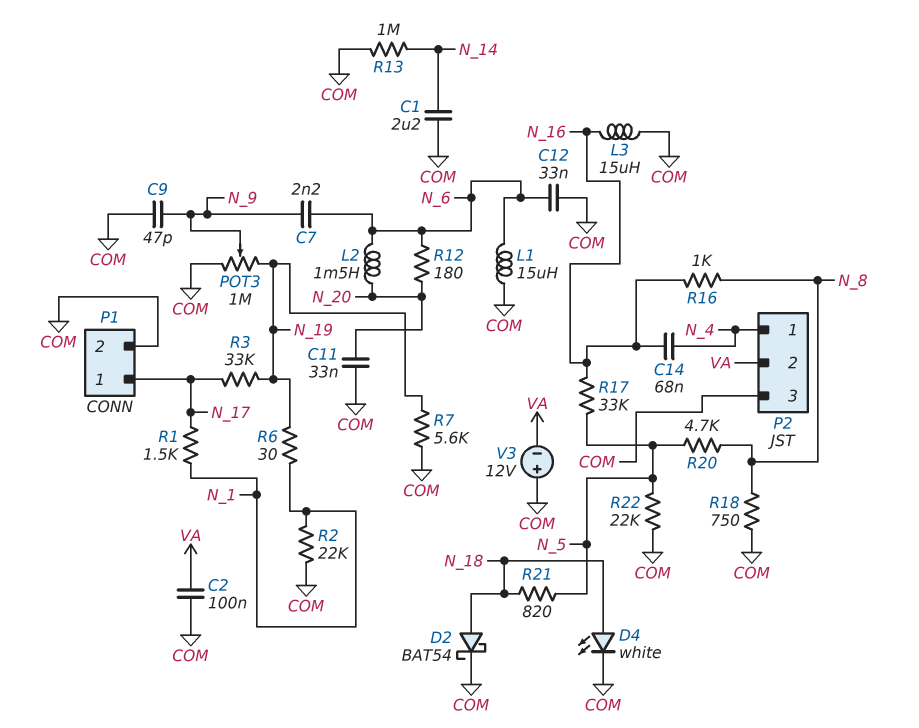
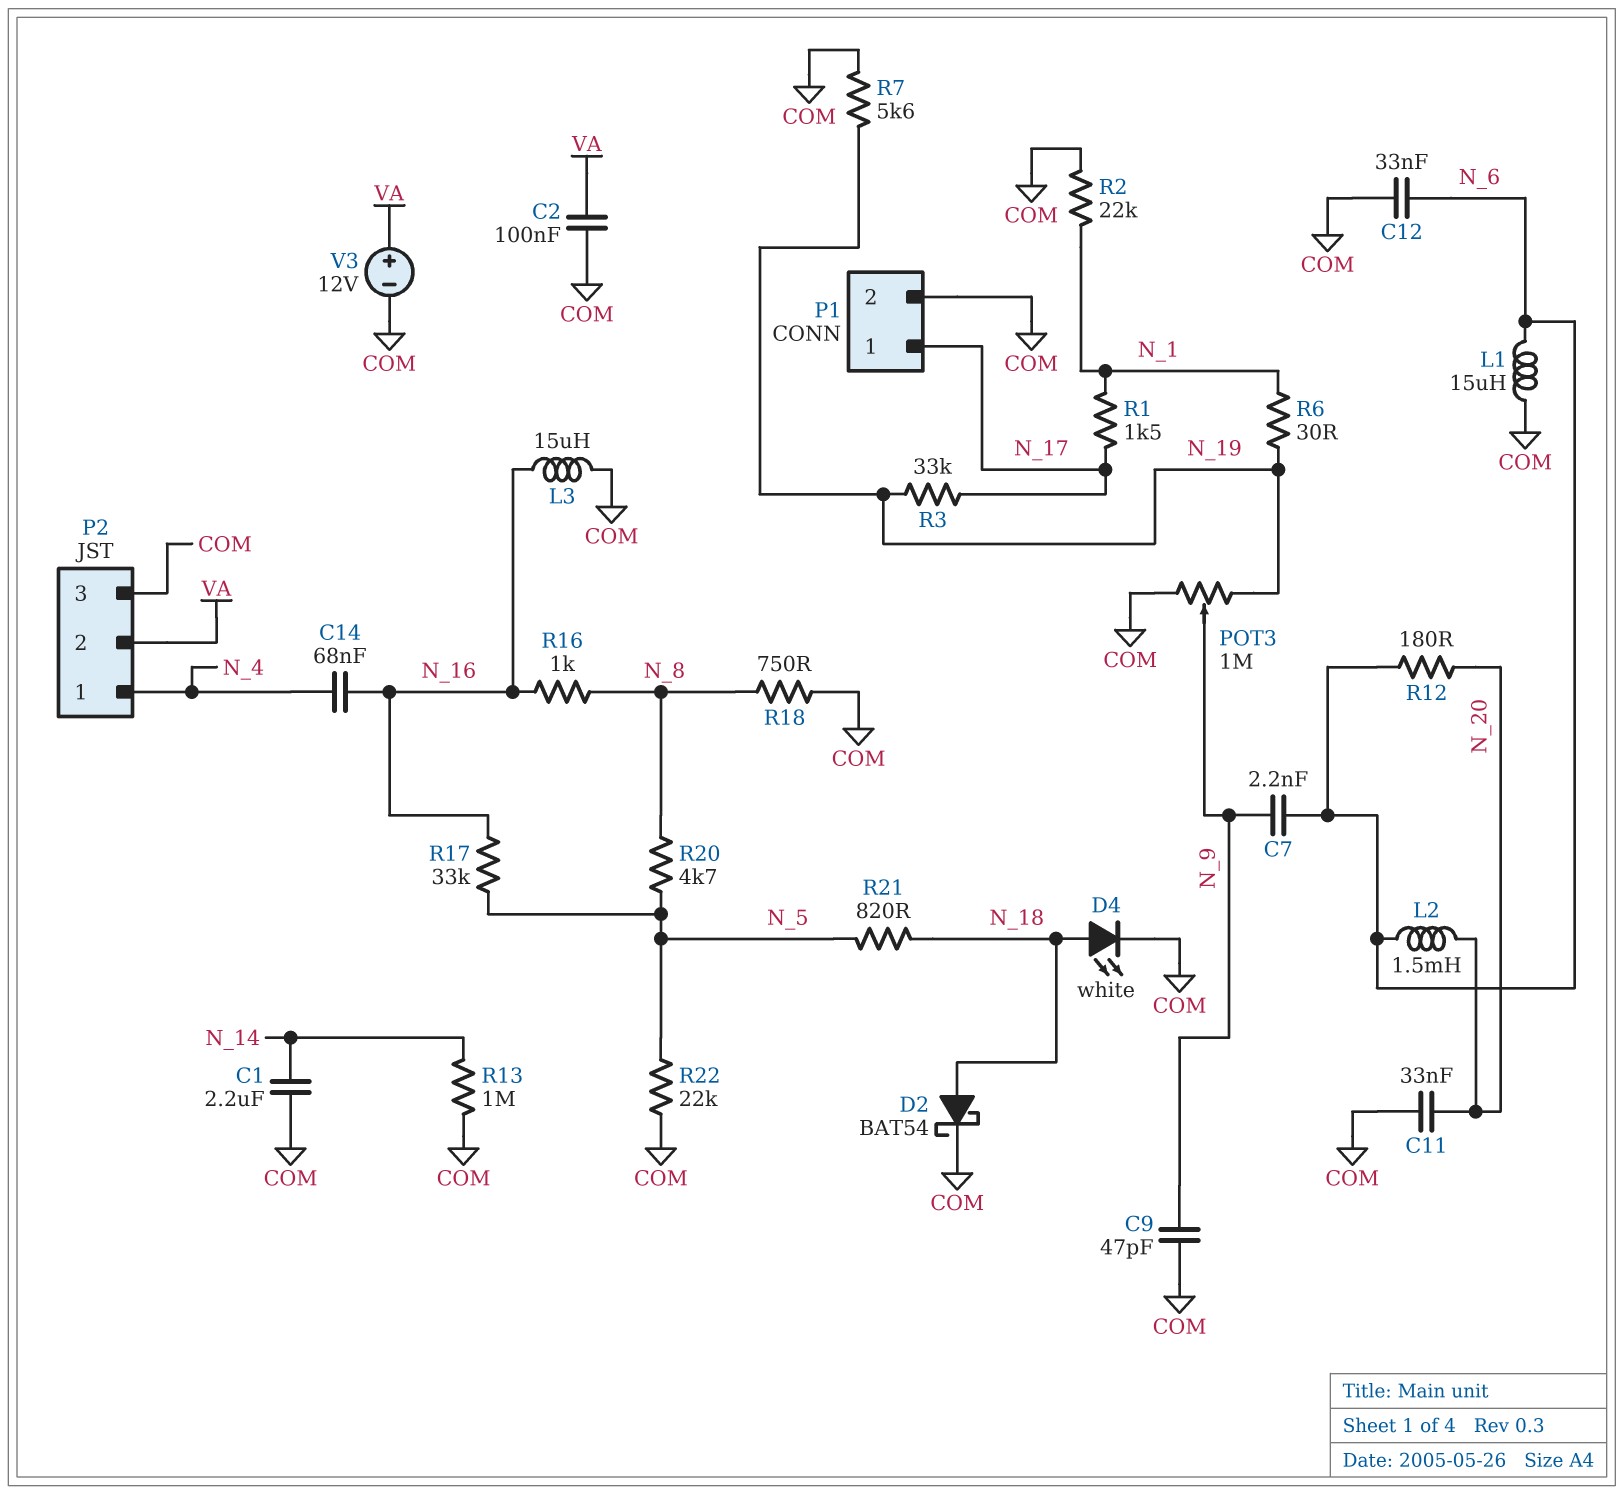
V3: 12V (plus COM, minus VA) -> 12V (plus VA, minus COM)

